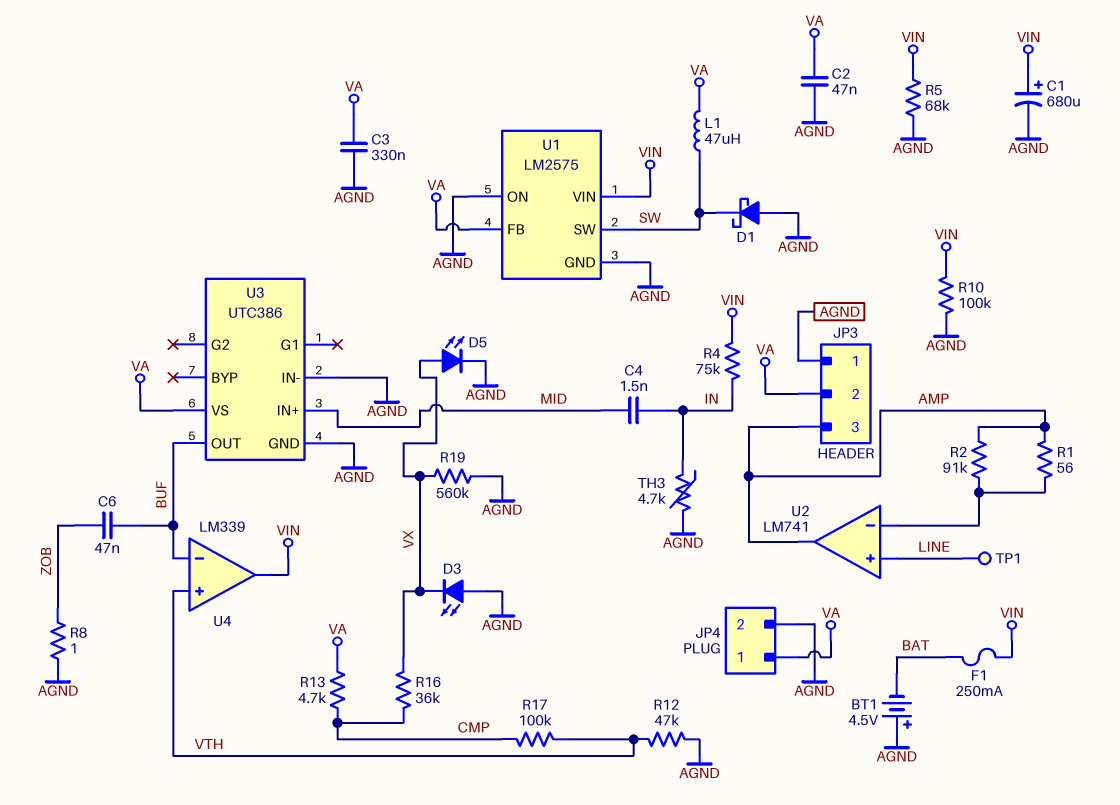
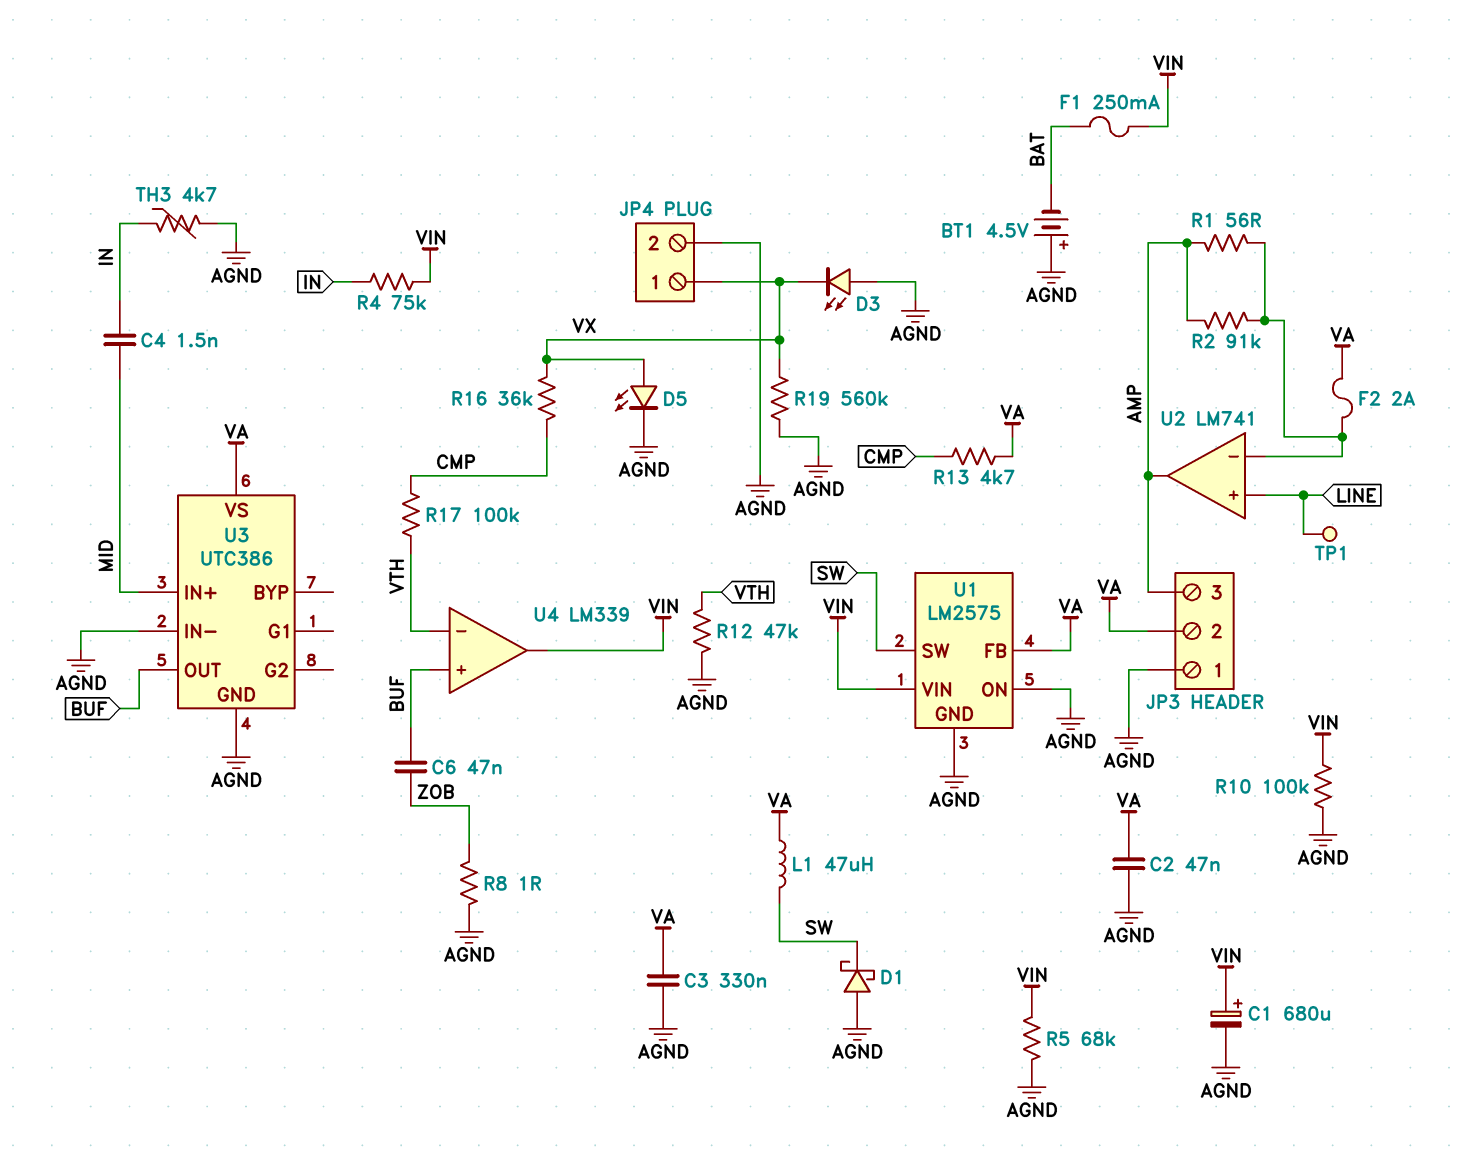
F2: none -> 2A (U2/in-, VA)
JP4 pin 1: VA -> VX
U4 pin in+: VTH -> BUF
U4 pin in-: BUF -> VTH

